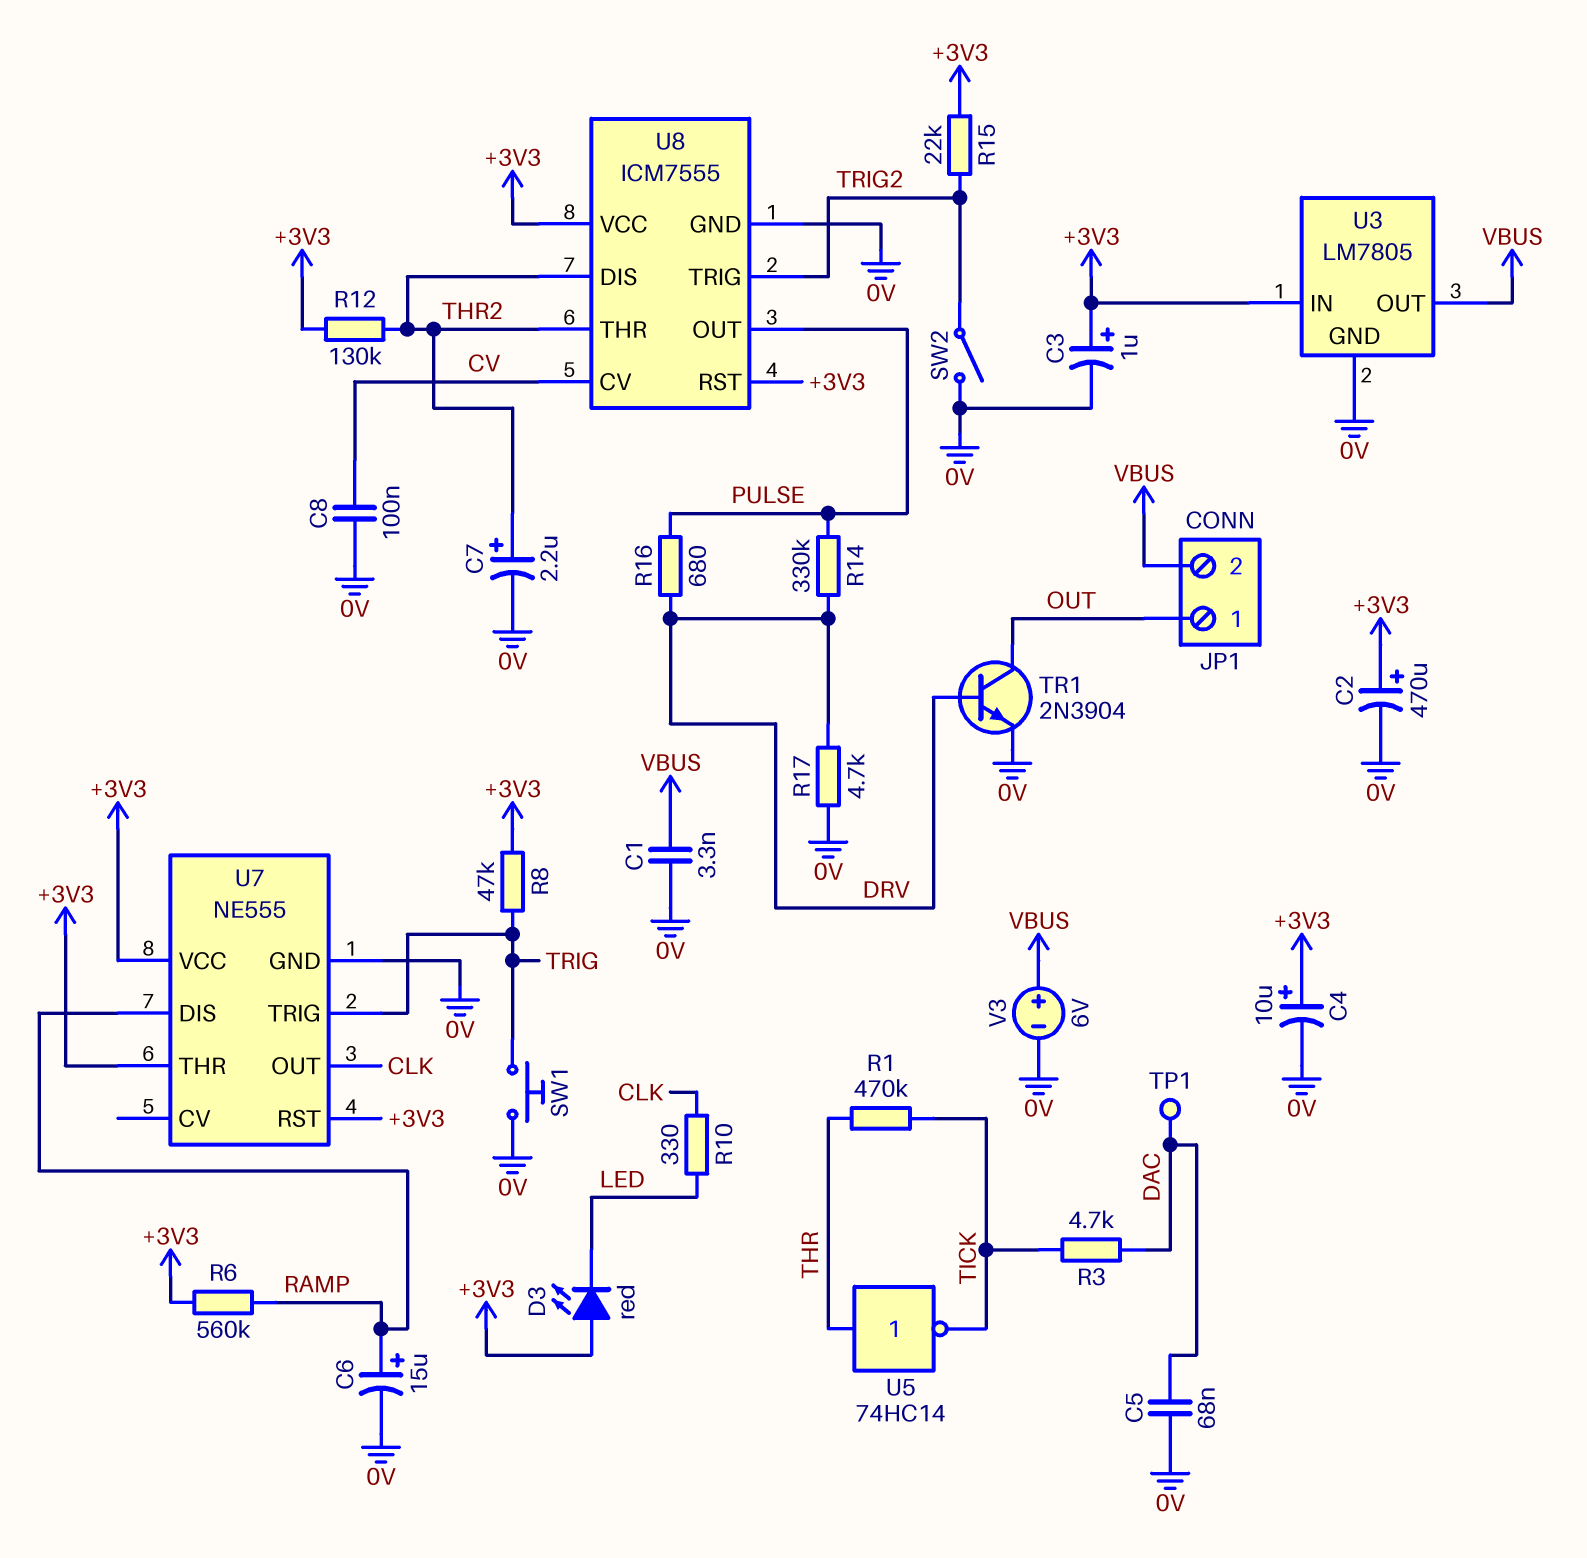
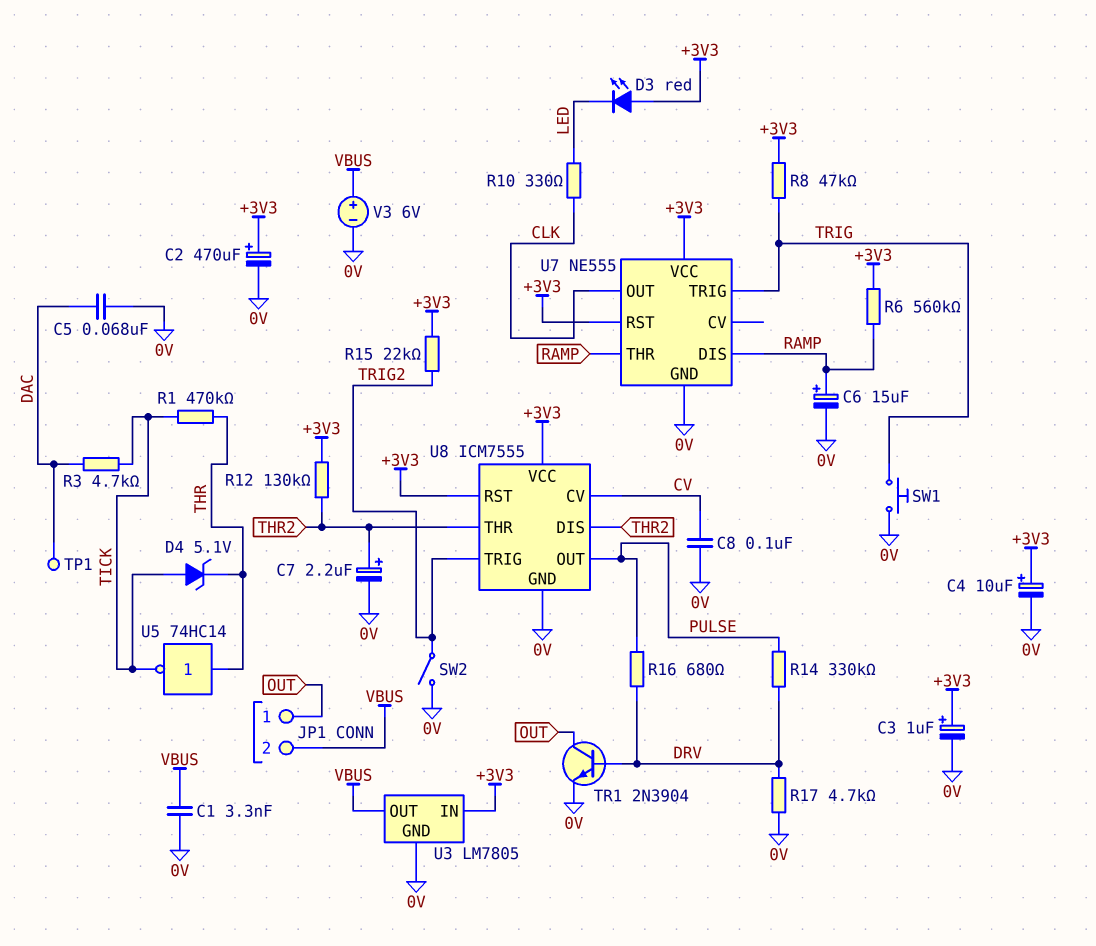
D4: none -> zener 5.1V (A TICK, K THR)
U7 pin THR: +3V3 -> RAMP

